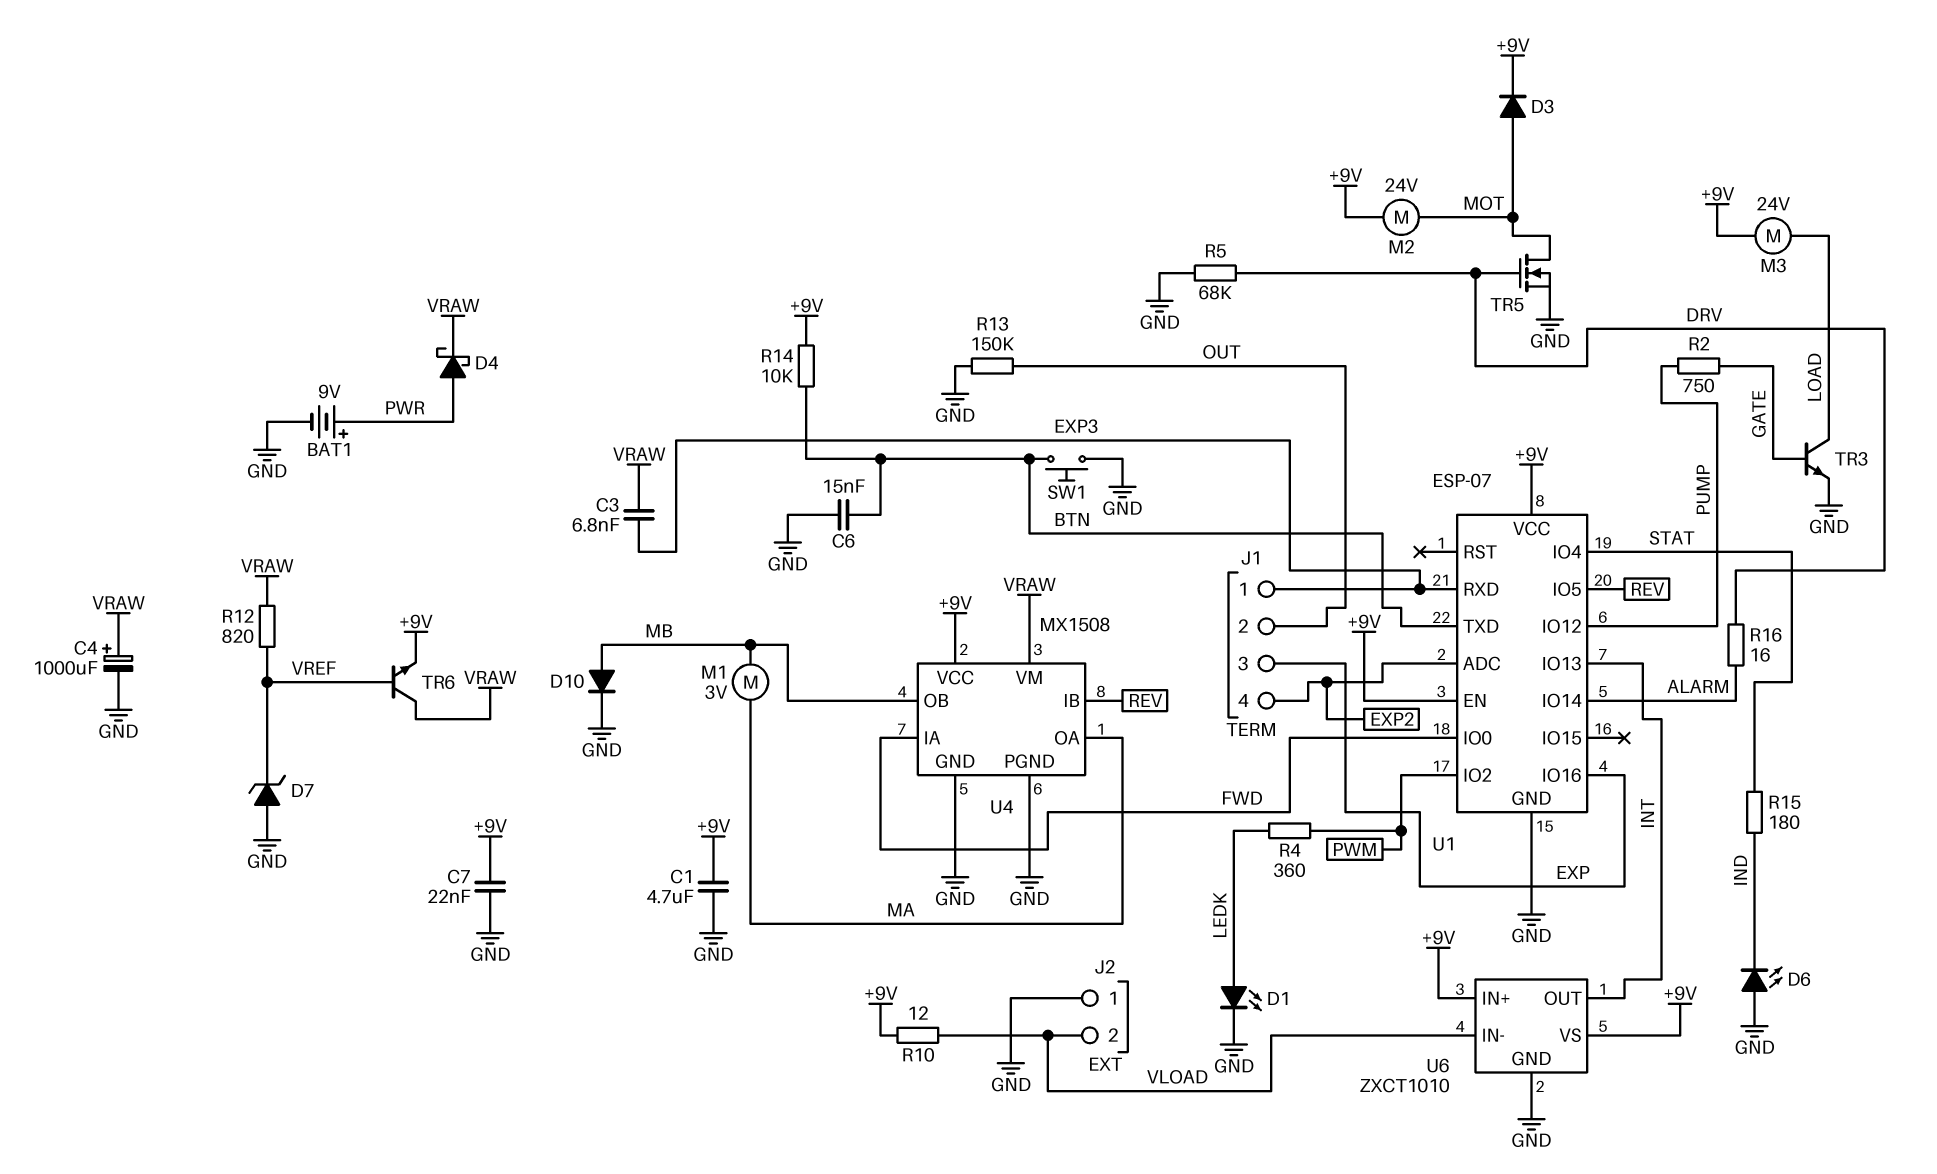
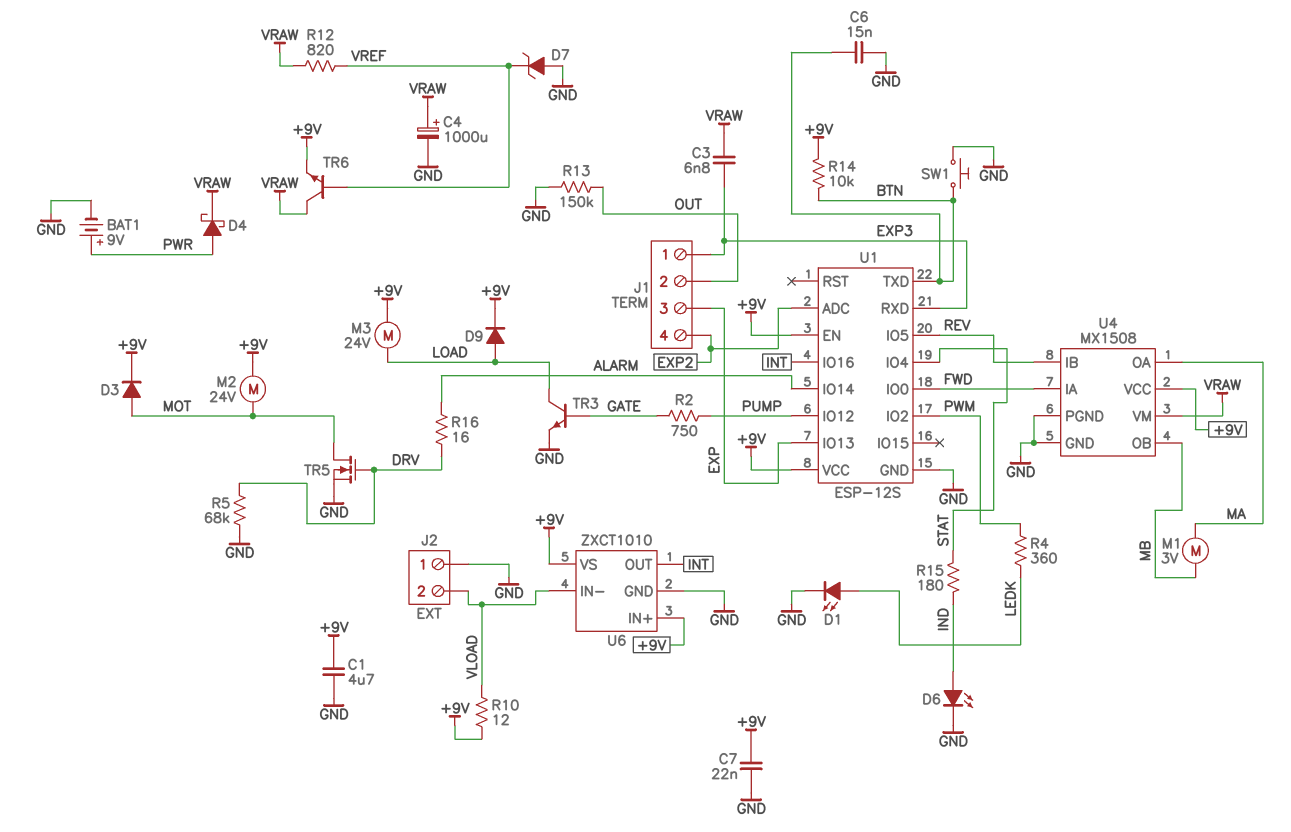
D6: LED (A GND, K IND) -> LED (A IND, K GND)
D9: none -> diode (A LOAD, K +9V)
D10: diode (A MB, K GND) -> none
U1: ESP-07 -> ESP-12S
U1 pin IO13: INT -> EXP
U1 pin IO16: EXP -> INT

